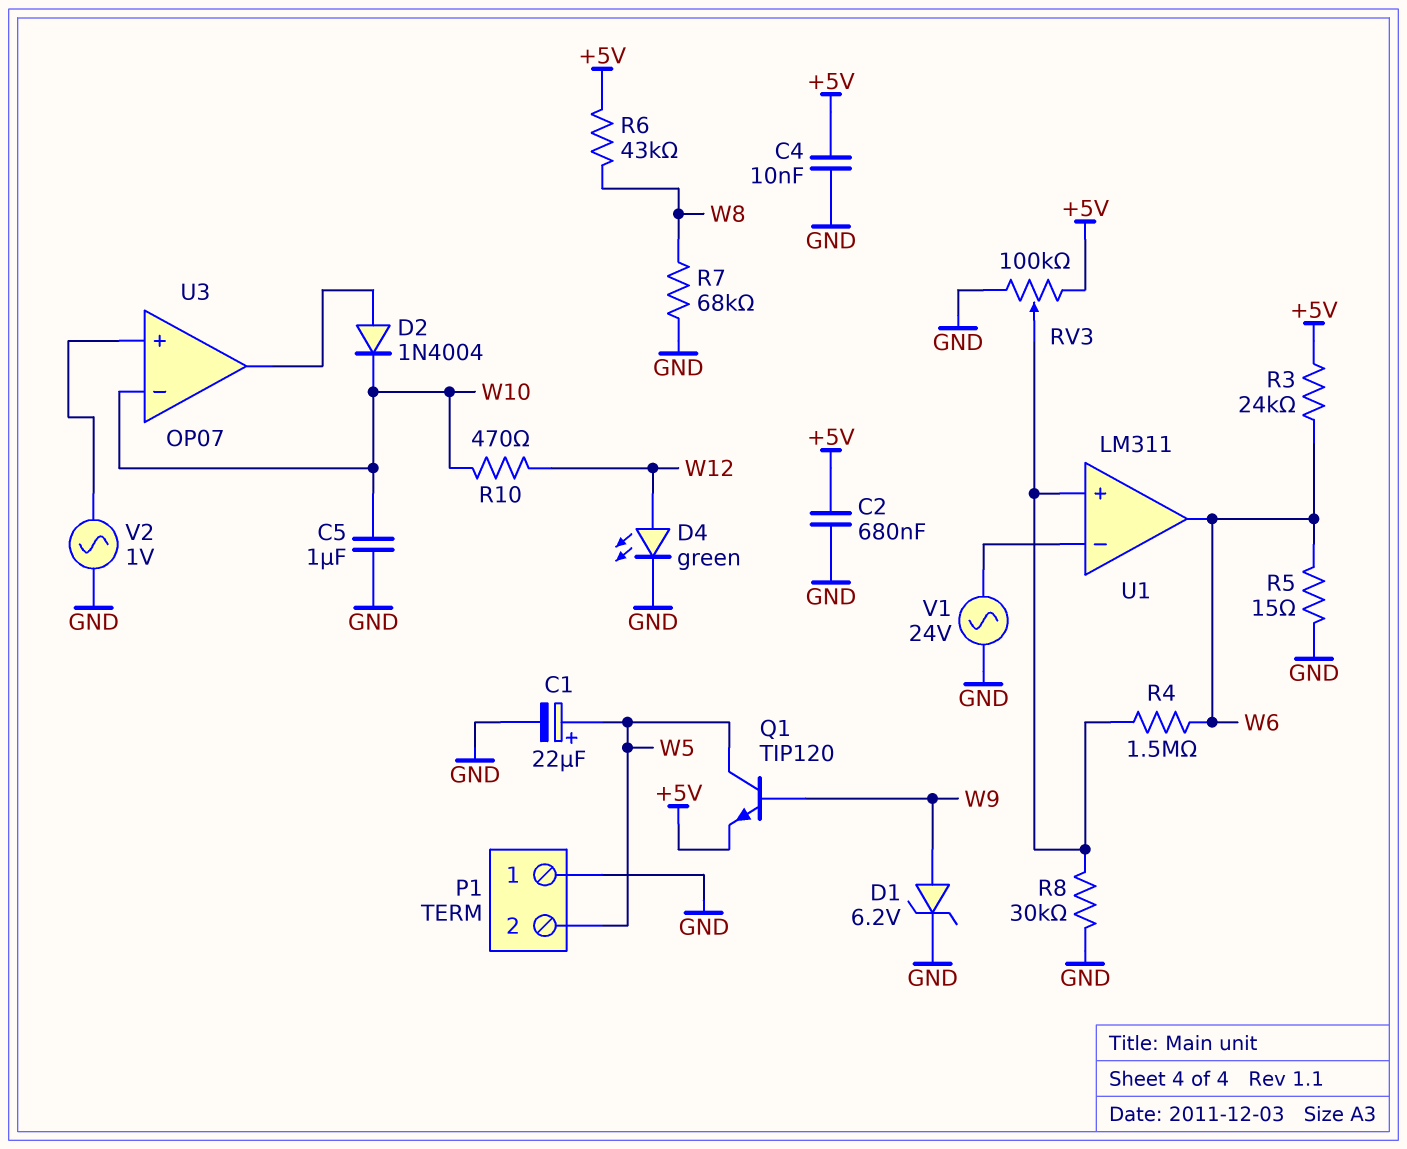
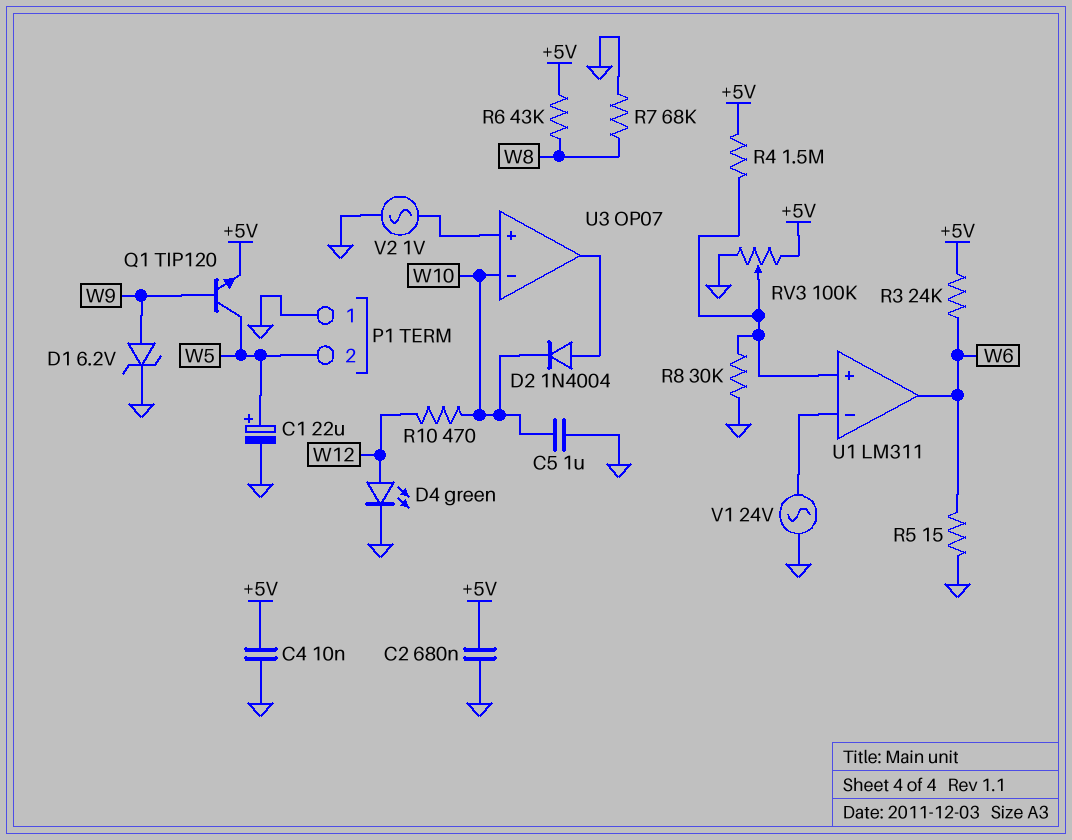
R4: 1.5M (U1/in+, W6) -> 1.5M (+5V, U1/in+)

